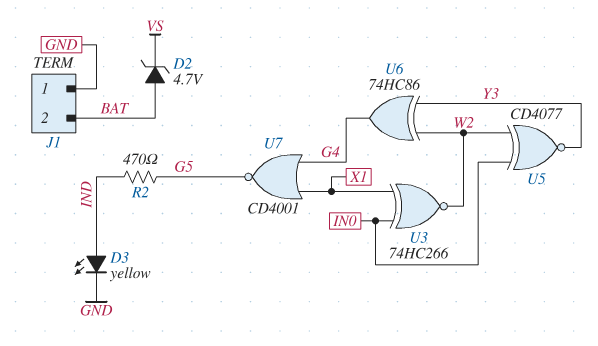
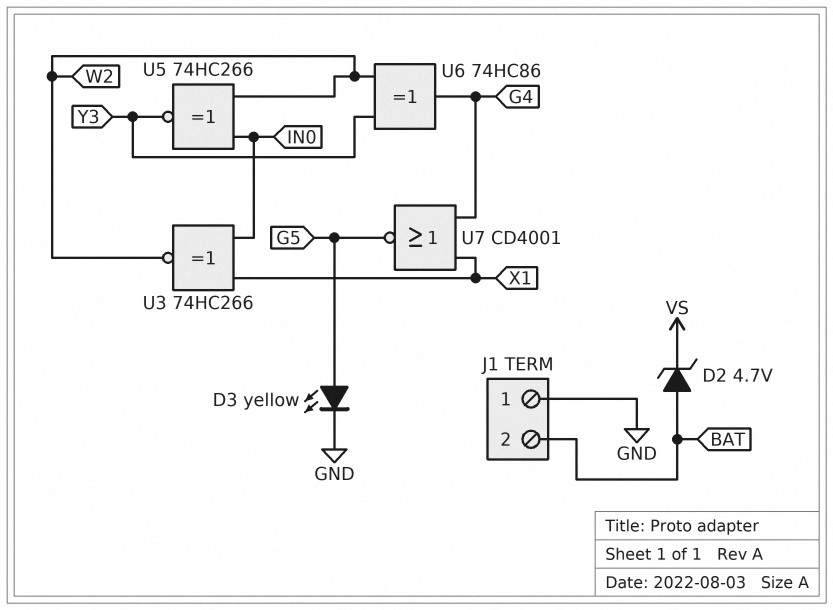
D3: LED yellow (A IND, K GND) -> LED yellow (A G5, K GND)
R2: 470 (G5, IND) -> none
U5: XNOR CD4077 (in IN0, in W2, out Y3) -> XNOR 74HC266 (in IN0, in W2, out Y3)

